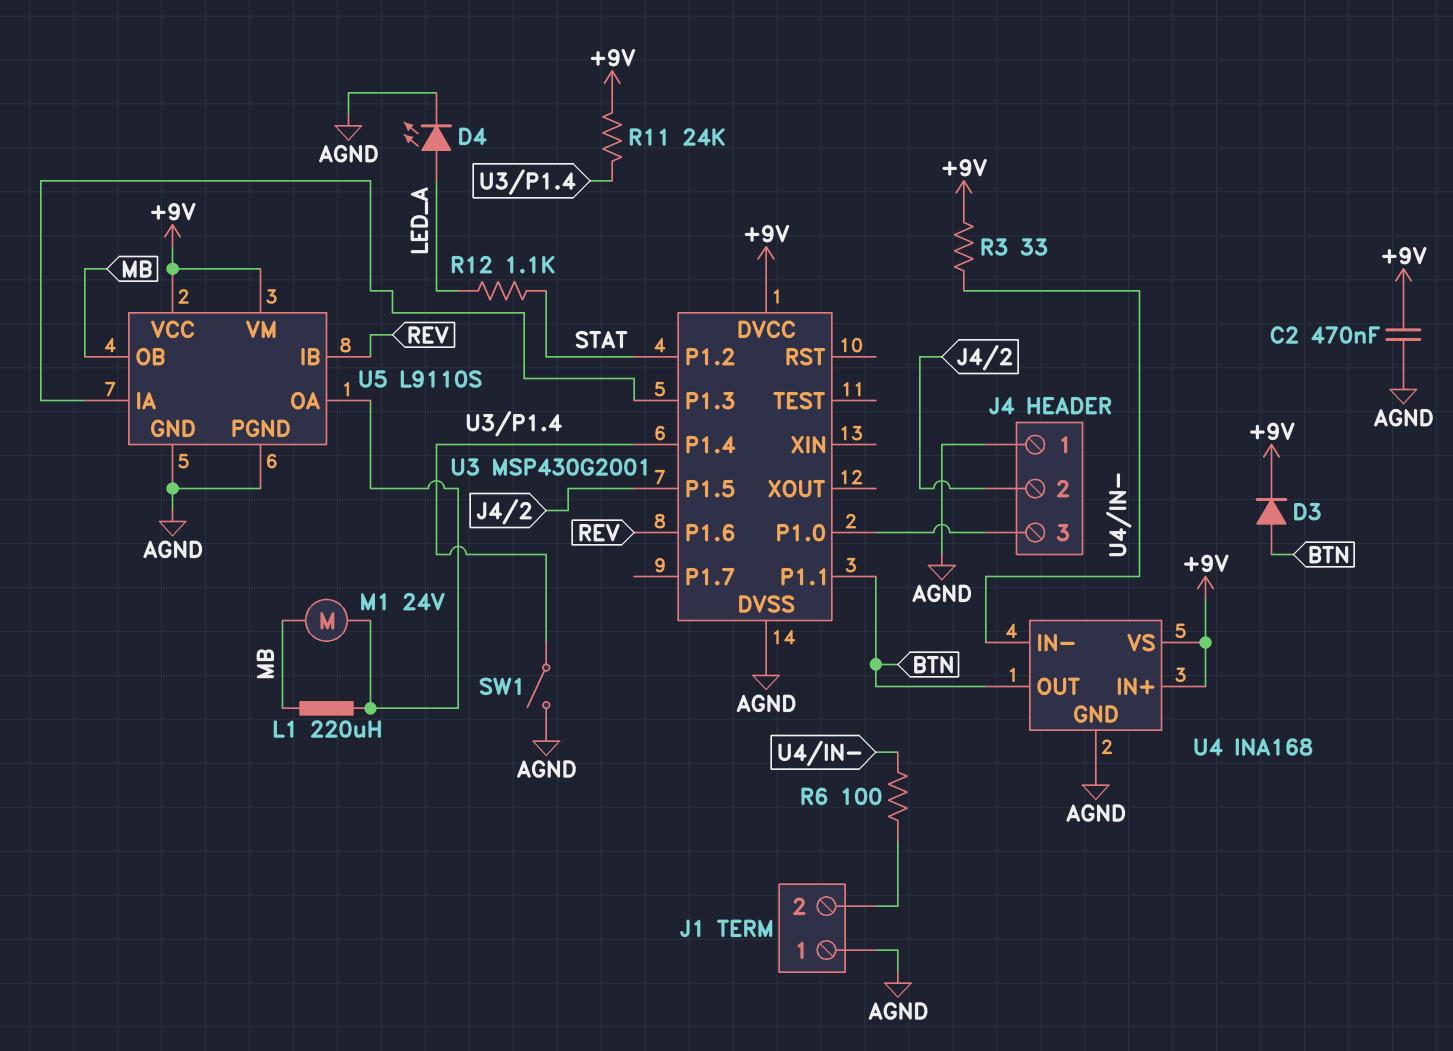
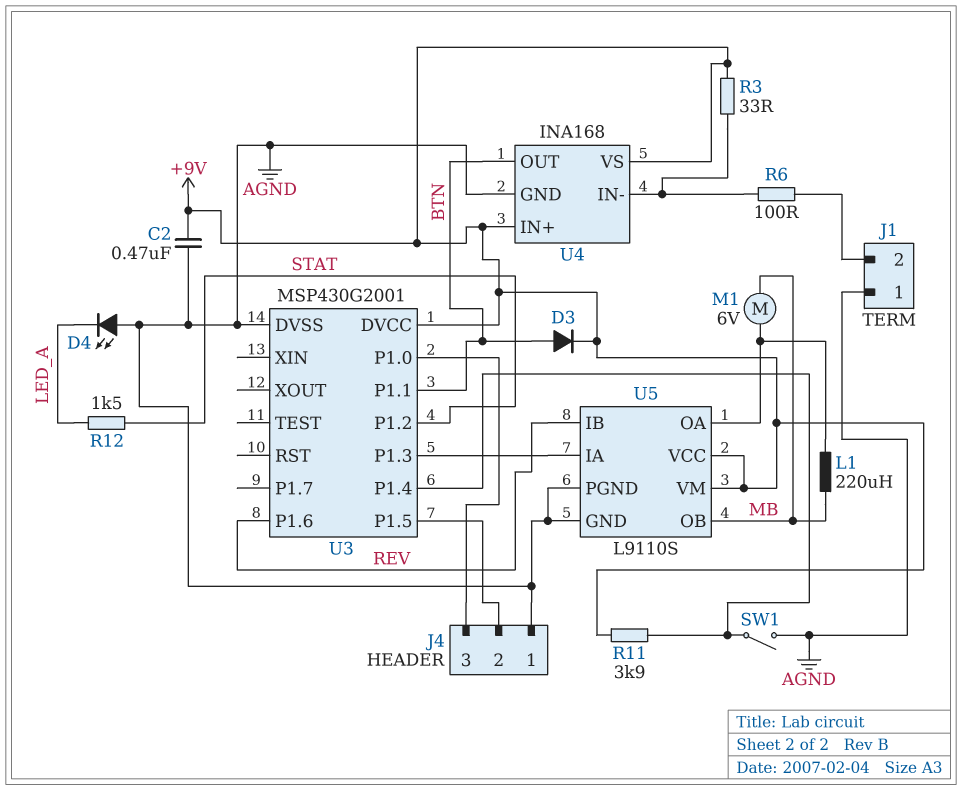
D4: LED (A LED_A, K AGND) -> LED (A AGND, K LED_A)
M1: motor 24V (MB, U5/OA) -> motor 6V (MB, U5/OA)
R11: 24k (+9V, U3/P1.4) -> 3.9k (+9V, U3/P1.4)
R12: 1.1k (LED_A, STAT) -> 1.5k (LED_A, STAT)

